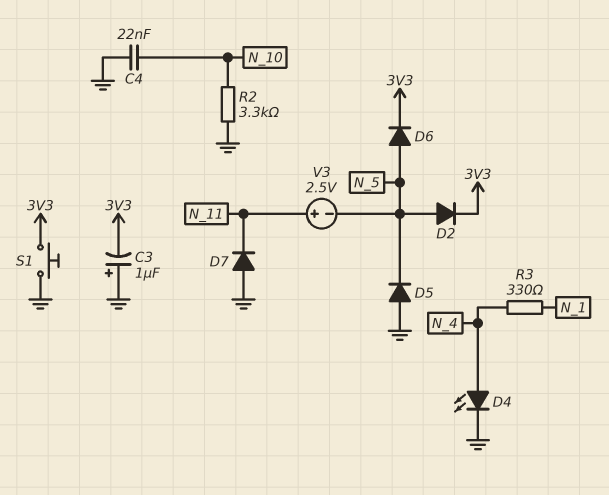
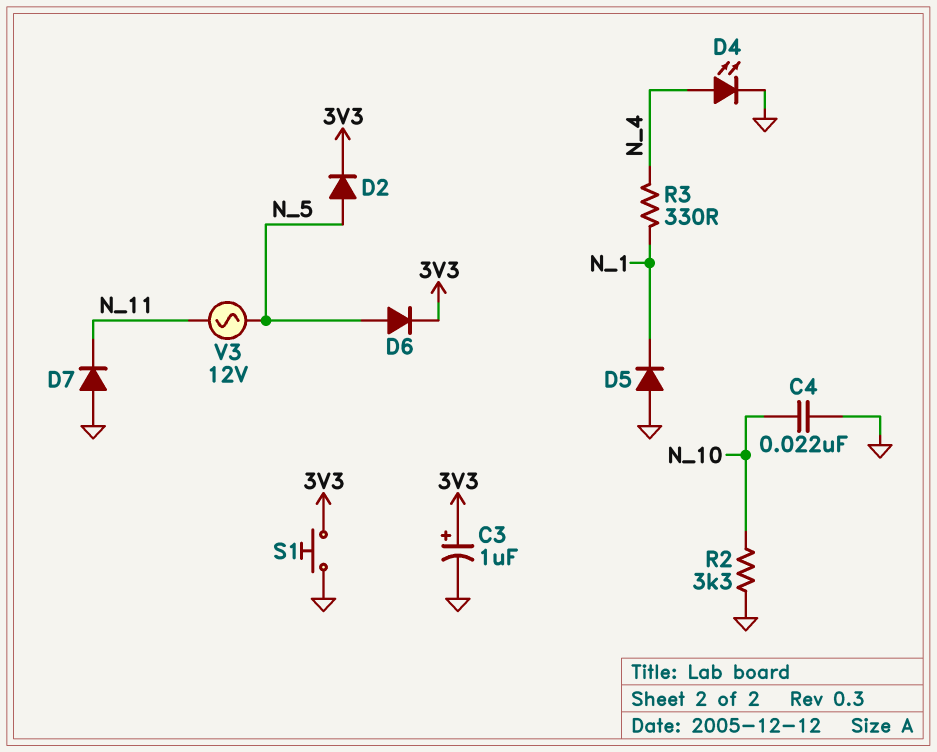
C3: 1uF (plus GND, minus 3V3) -> 1uF (plus 3V3, minus GND)
D5: diode (A GND, K N_5) -> diode (A GND, K N_1)
V3: 2.5V (plus N_11, minus N_5) -> AC 12V (N_5, N_11)

